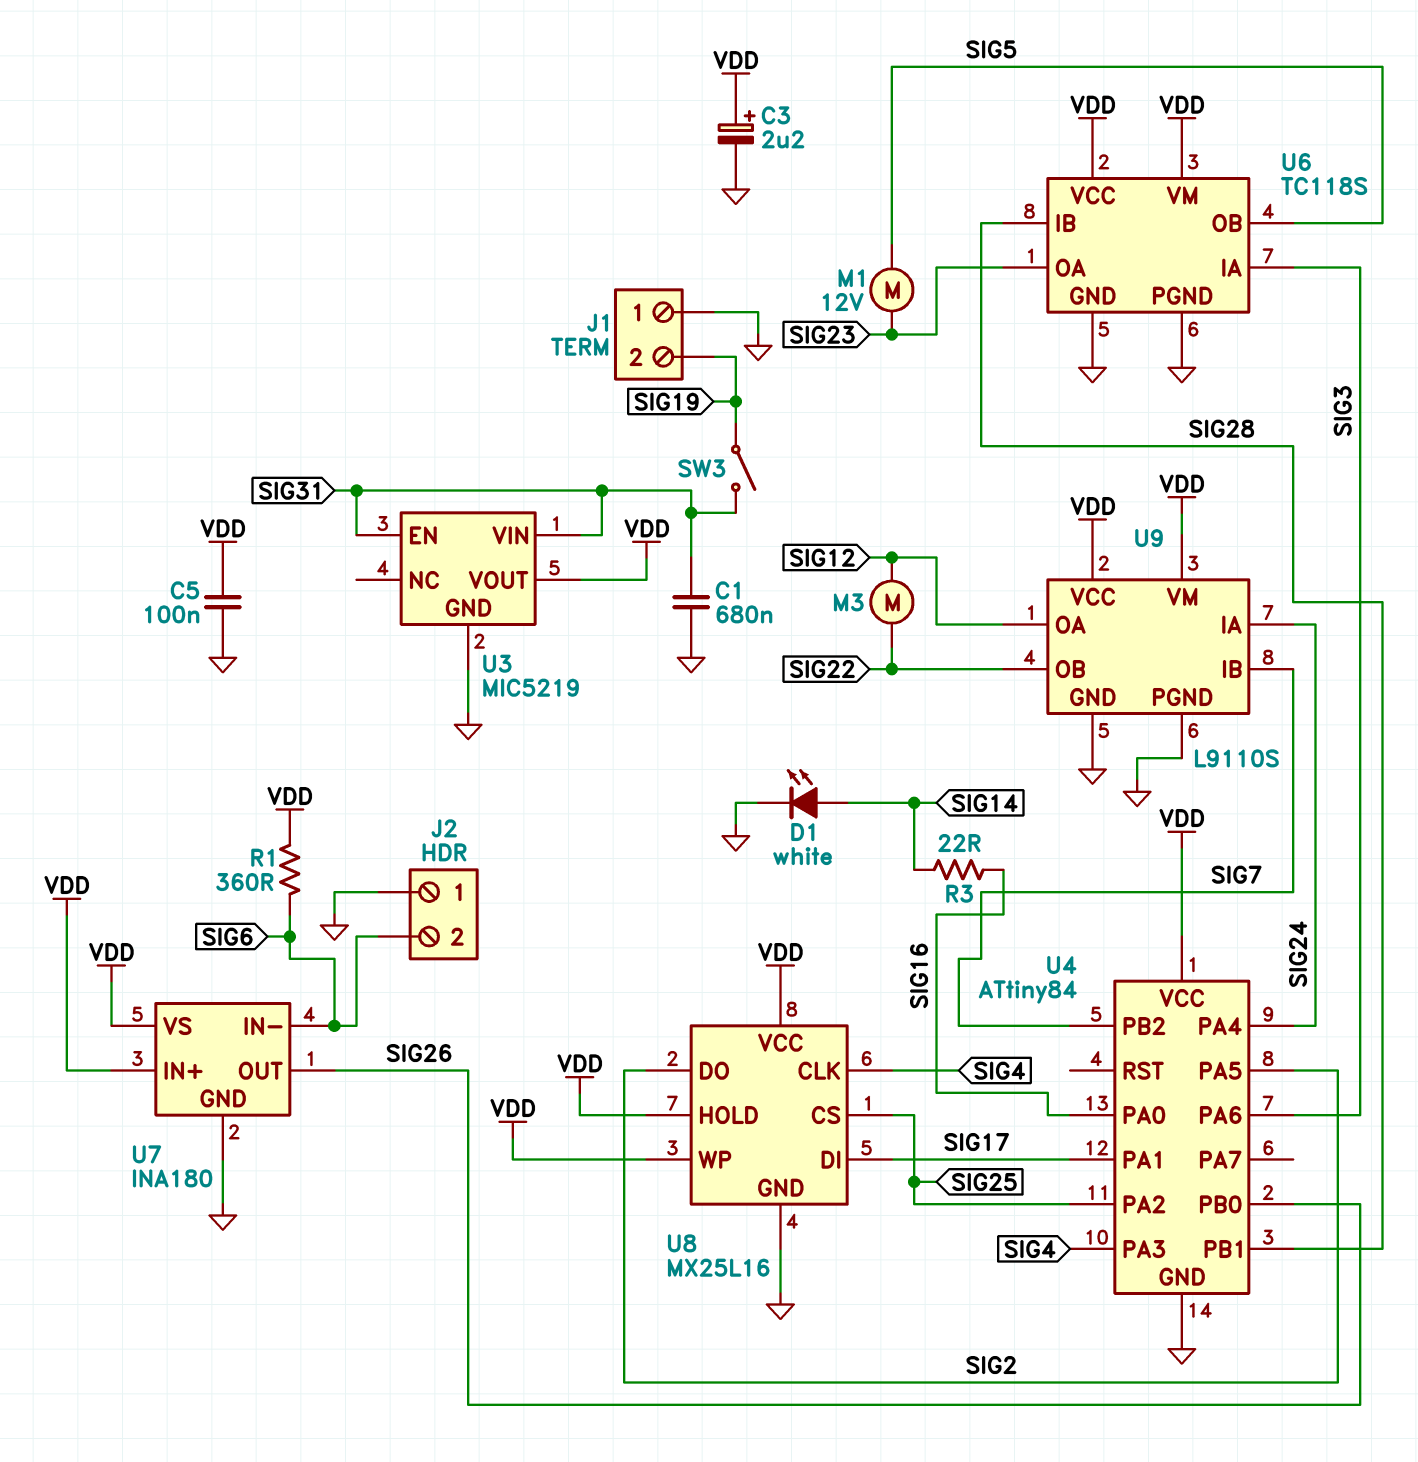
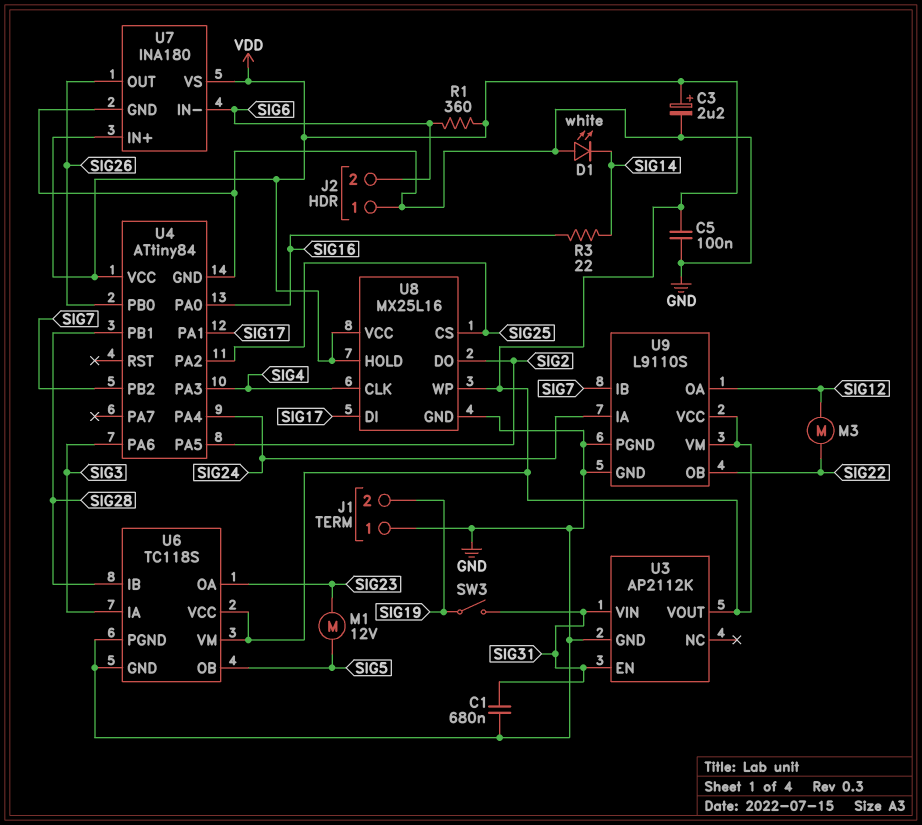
D1: LED white (A SIG14, K GND) -> LED white (A GND, K SIG14)
U3: MIC5219 -> AP2112K

